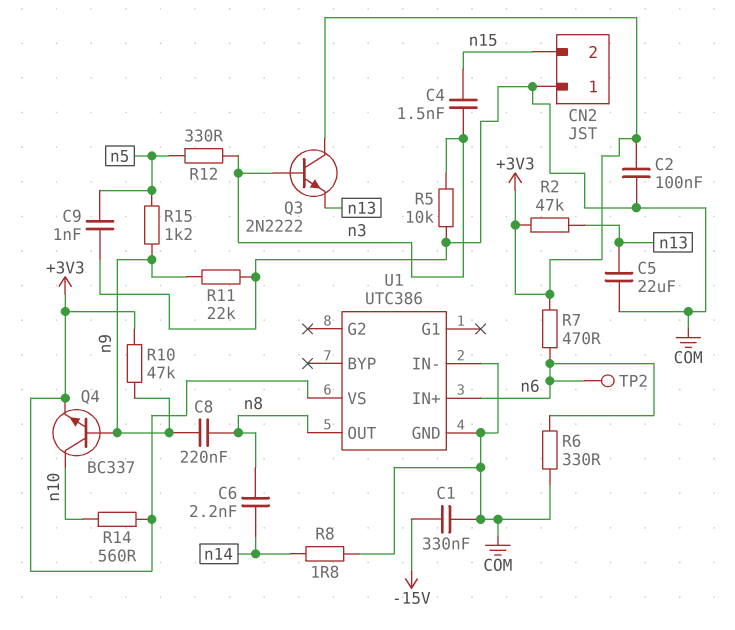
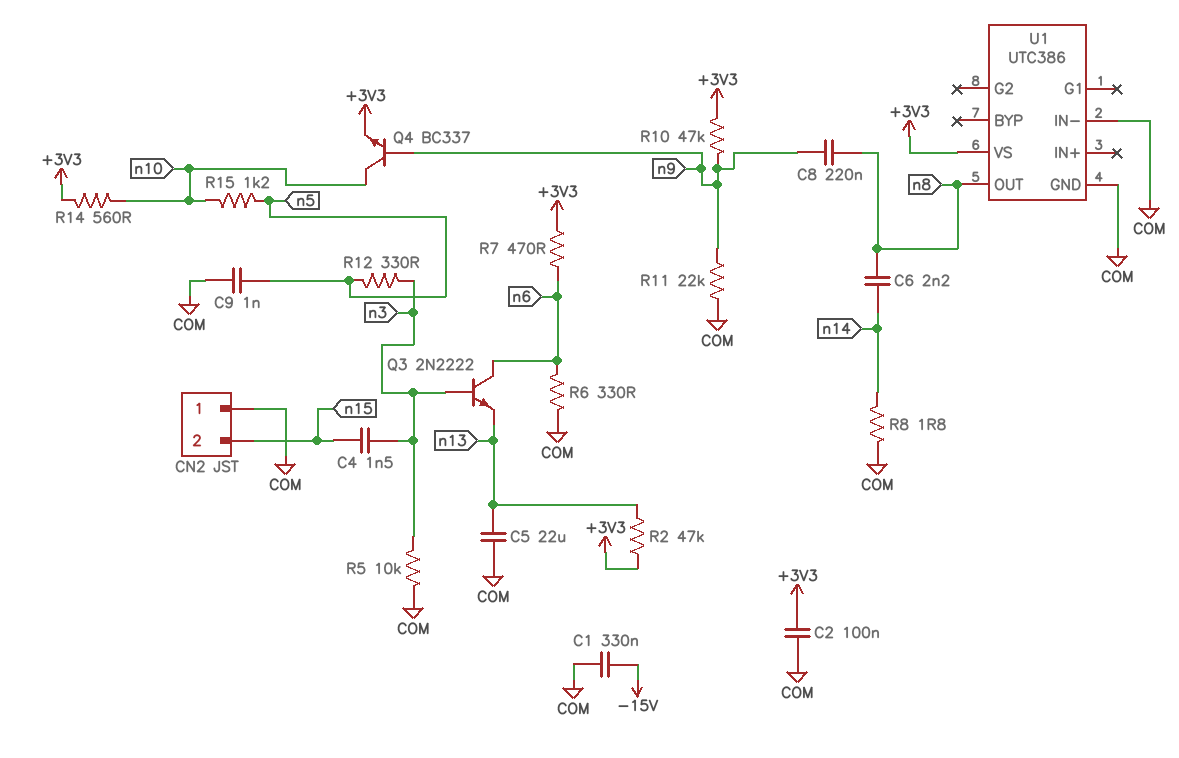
Q3: NPN 2N2222 (B n3, C +3V3, E n13) -> NPN 2N2222 (B n3, C n6, E n13)
R15: 1.2k (n5, n9) -> 1.2k (n5, n10)
TP2: test point (n6) -> none
U1 pin IN+: n6 -> none

